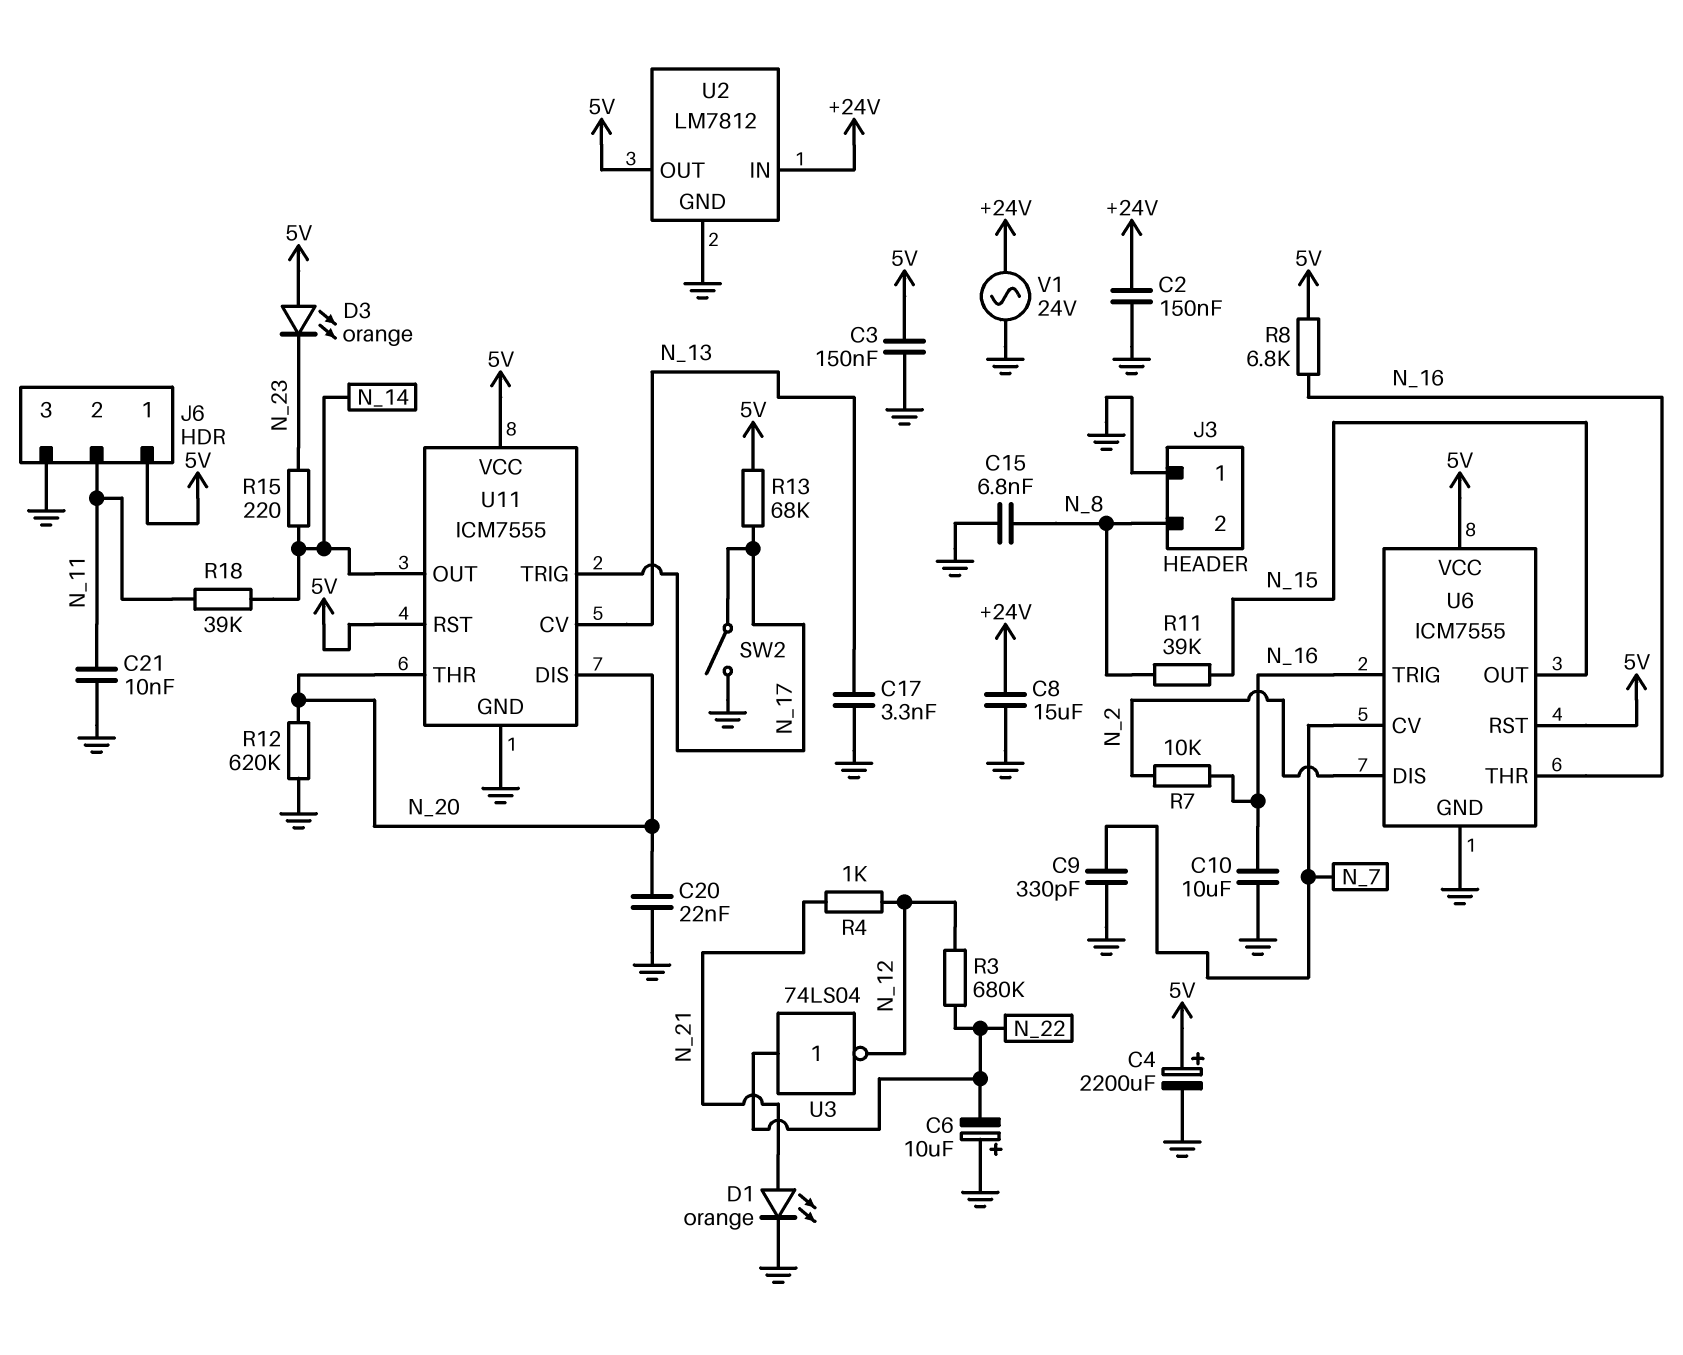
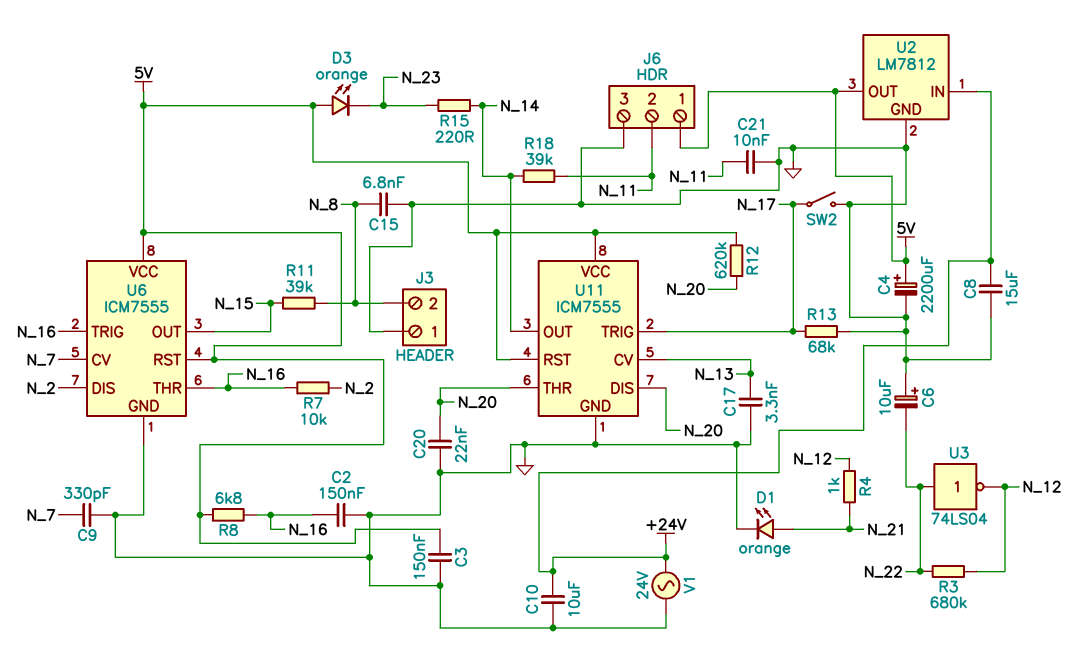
C2: 150nF (+24V, GND) -> 150nF (GND, N_16)
C10: 10uF (GND, N_16) -> 10uF (+24V, GND)
R12: 620k (GND, N_20) -> 620k (5V, N_20)
R13: 68k (5V, N_17) -> 68k (GND, N_17)

